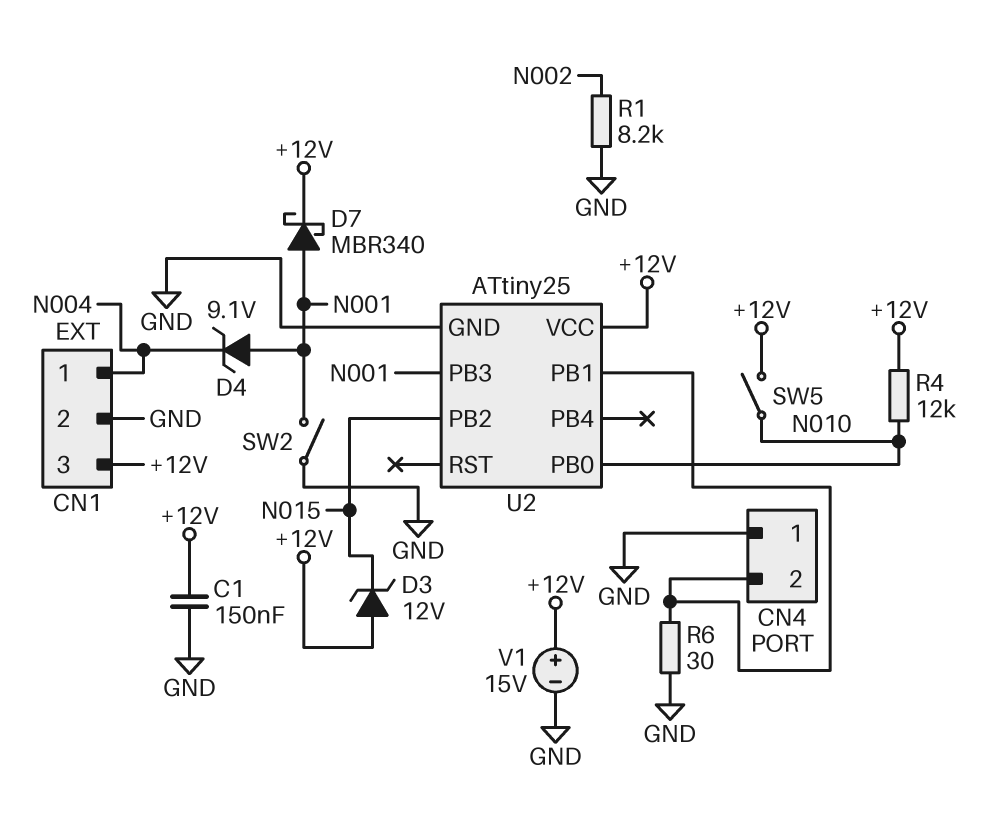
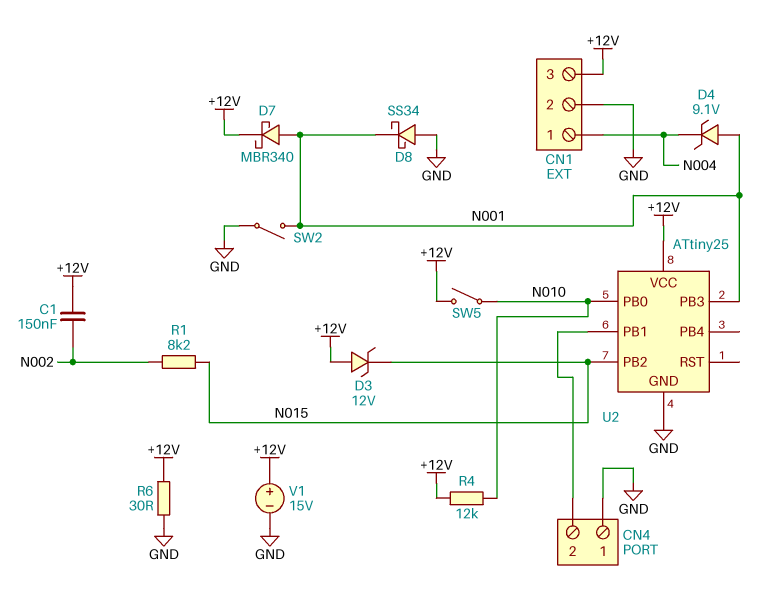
C1: 150nF (+12V, GND) -> 150nF (+12V, N002)
D8: none -> schottky SS34 (A GND, K N001)
R1: 8.2k (GND, N002) -> 8.2k (N002, N015)
R6: 30 (CN4/2, GND) -> 30 (+12V, GND)

